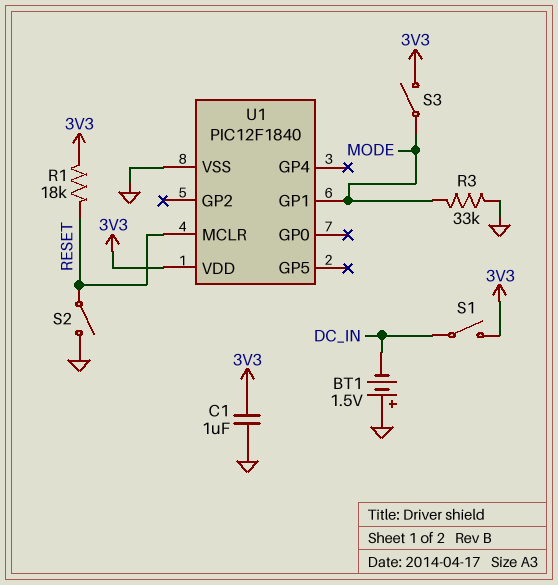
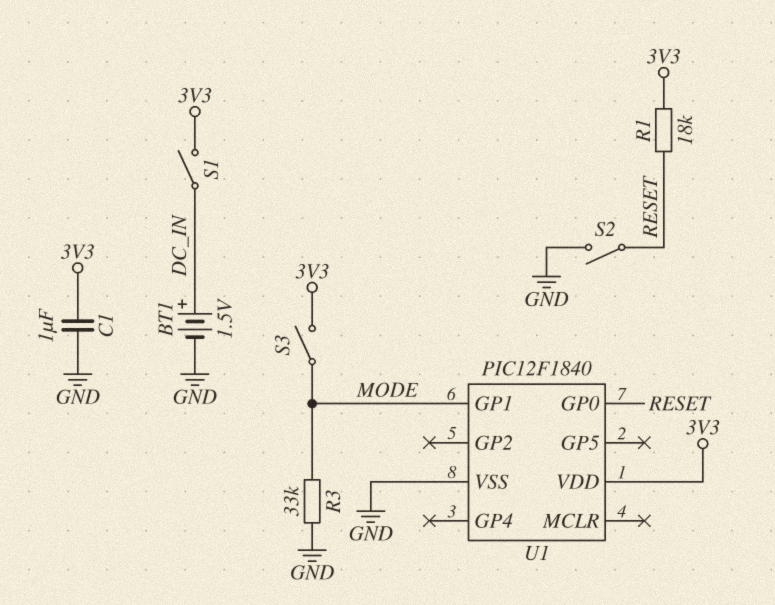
BT1: 1.5V (plus GND, minus DC_IN) -> 1.5V (plus DC_IN, minus GND)
U1 pin GP0: none -> RESET
U1 pin MCLR: RESET -> none

